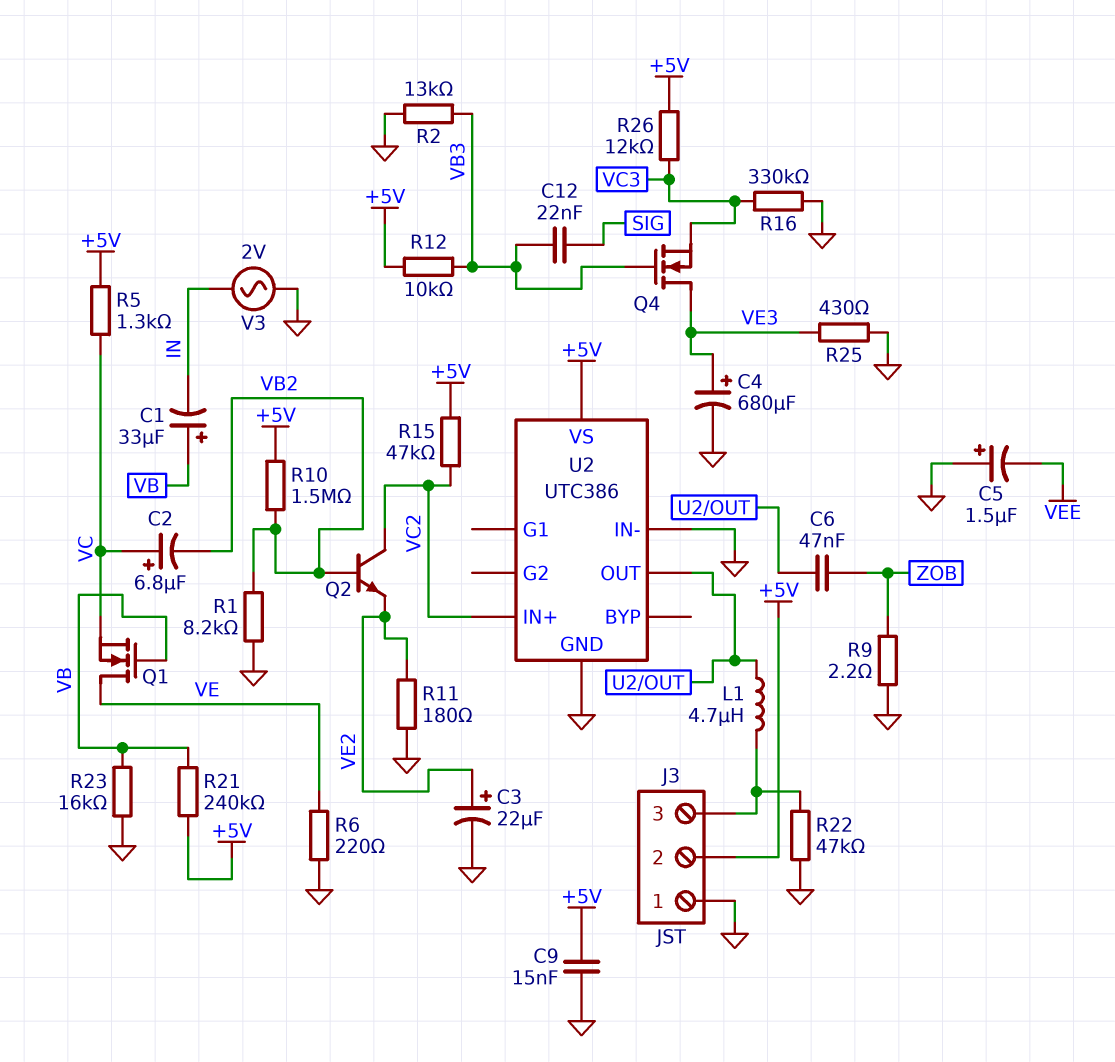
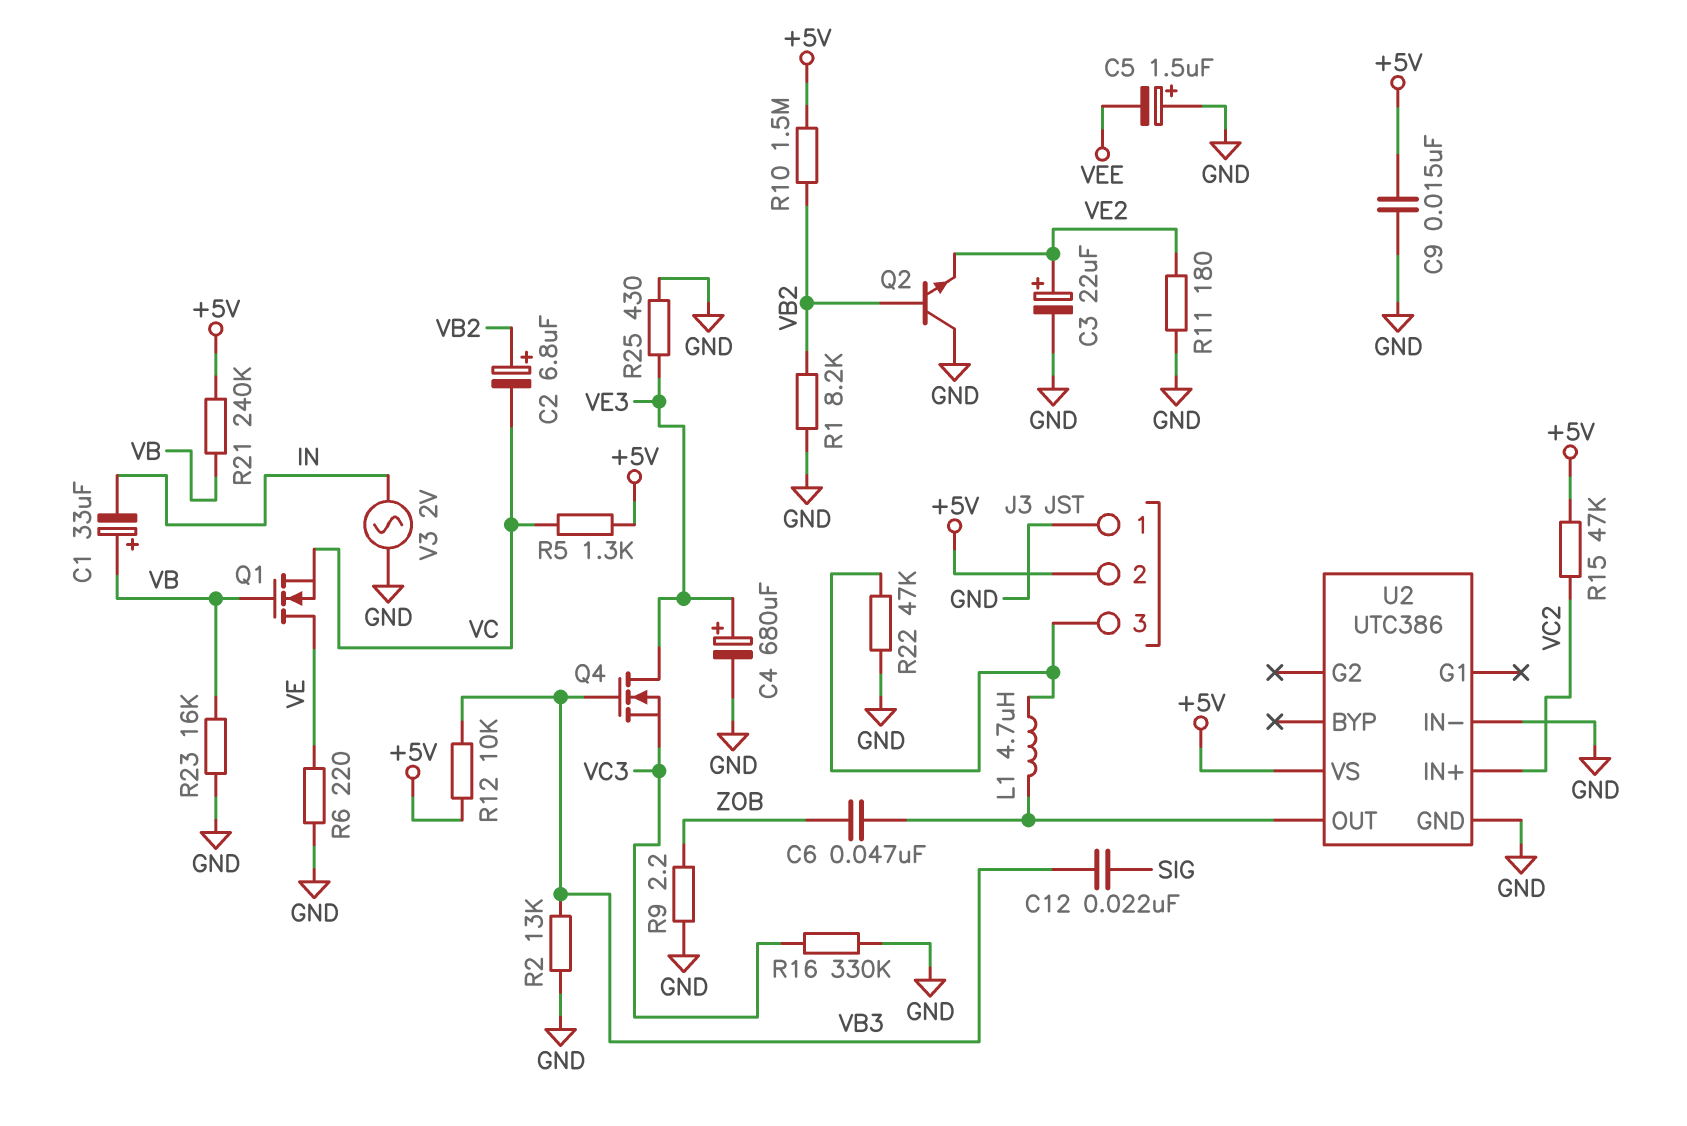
C2: 6.8uF (plus VC, minus VB2) -> 6.8uF (plus VB2, minus VC)
Q2: NPN (B VB2, C VC2, E VE2) -> NPN (B VB2, C GND, E VE2)
R26: 12k (+5V, VC3) -> none

